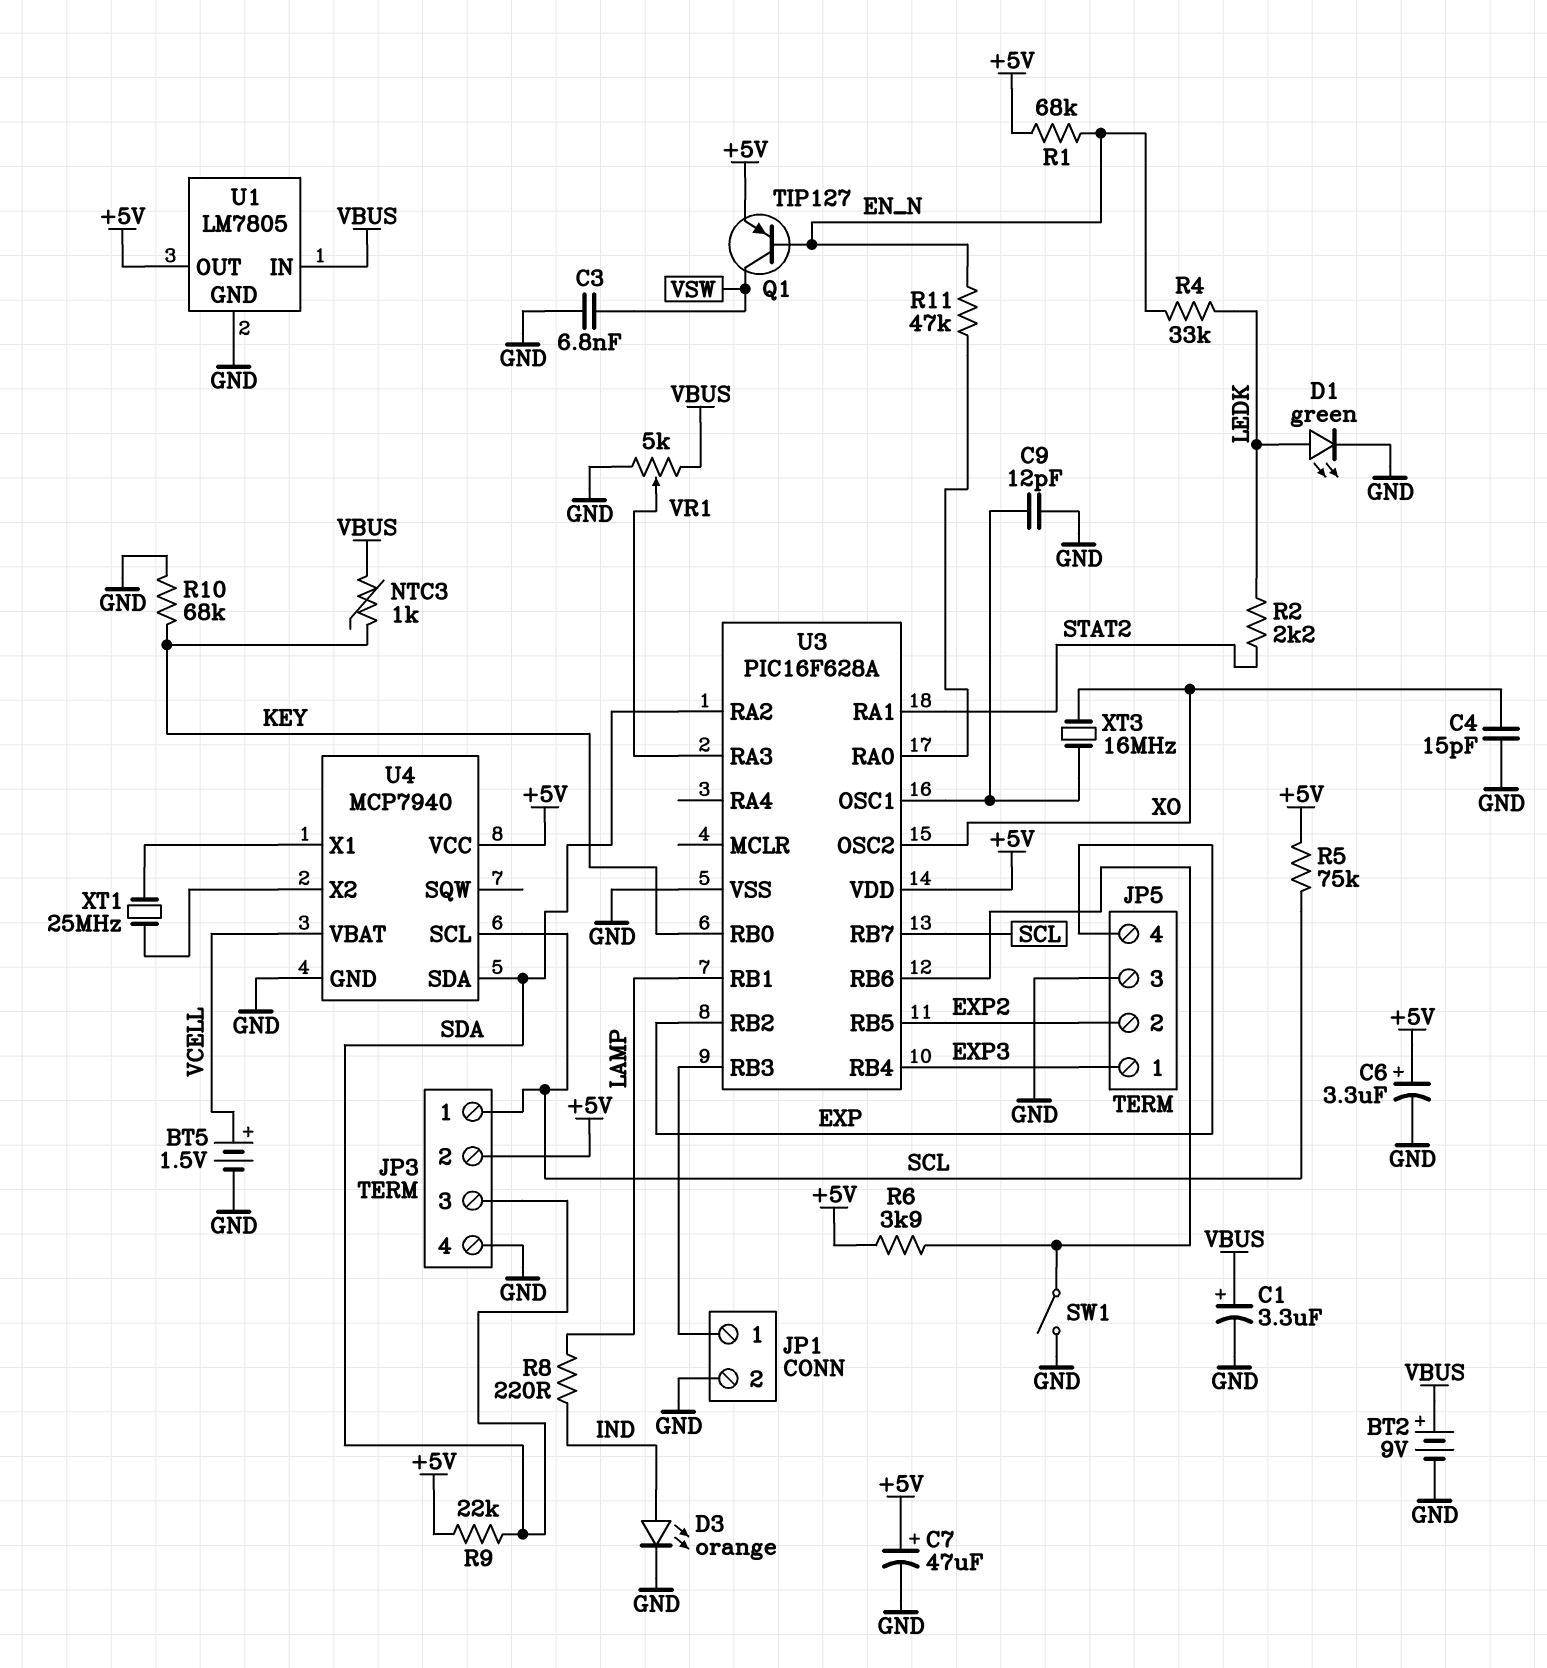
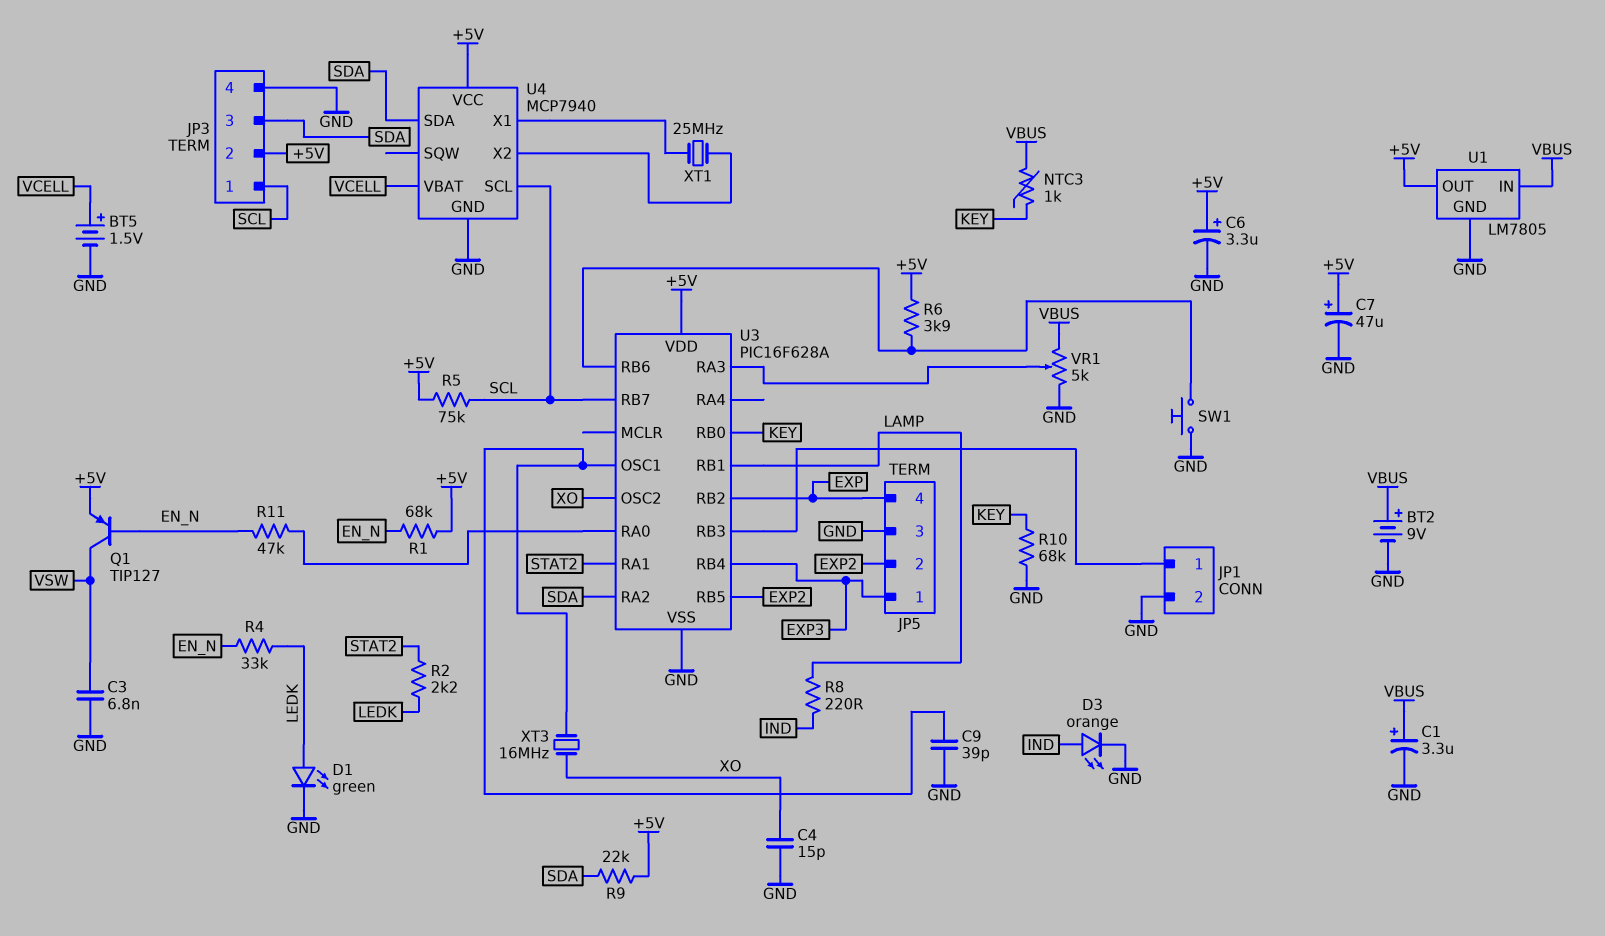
C9: 12pF (GND, U3/OSC1) -> 39pF (GND, U3/OSC1)
SW1: switch (GND, U3/RB6) -> button (GND, U3/RB6)

